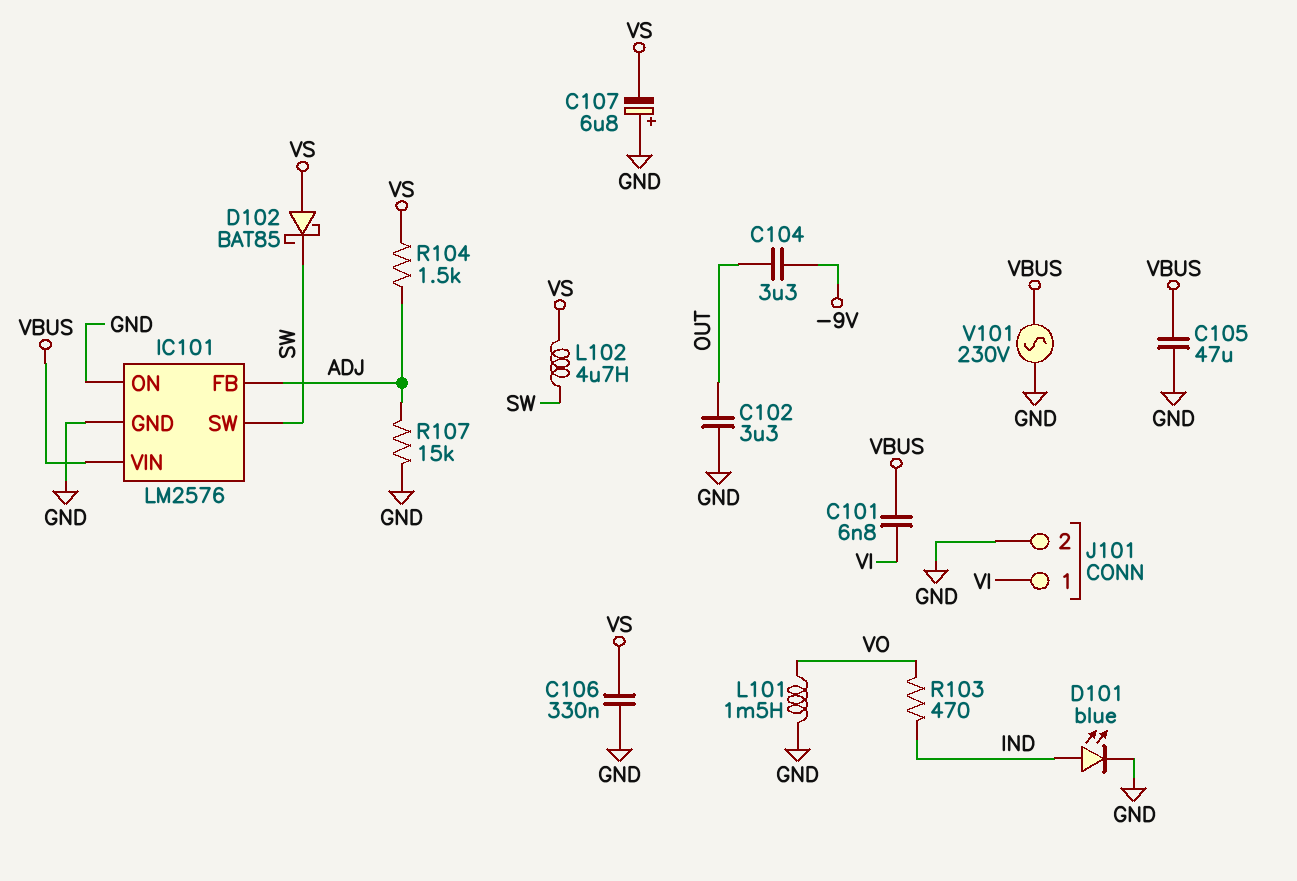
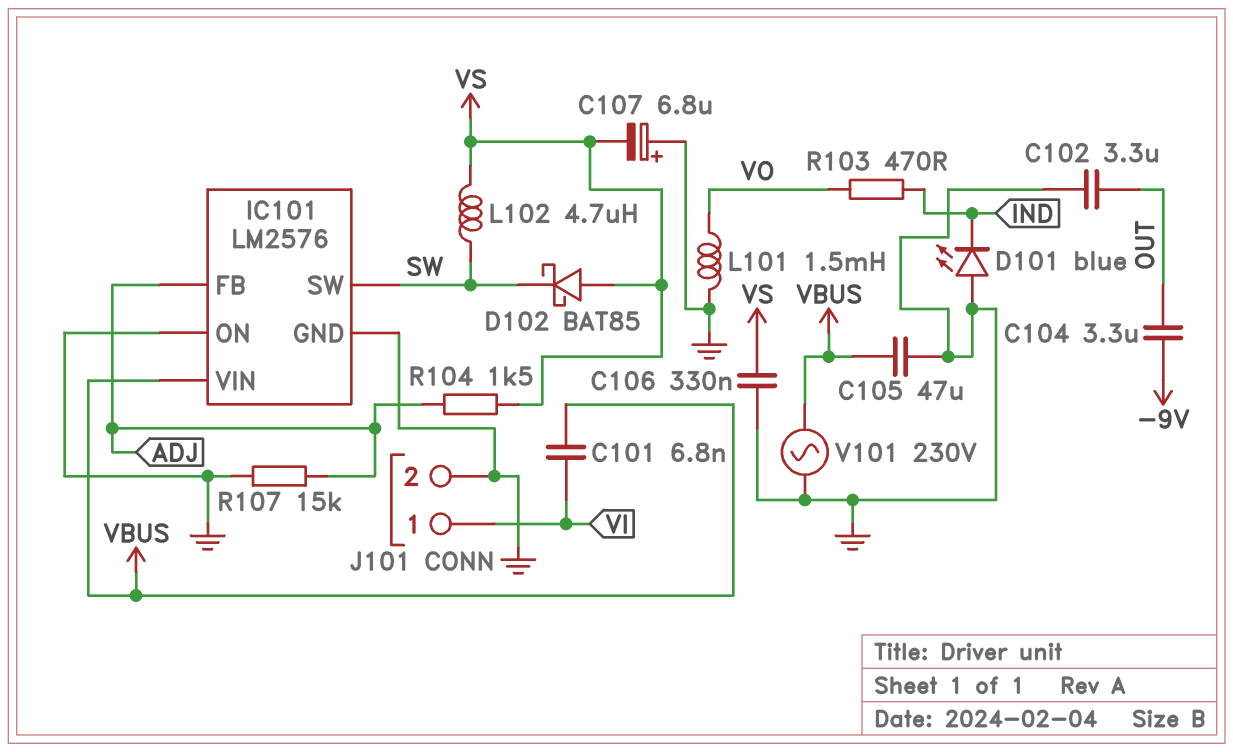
D101: LED blue (A IND, K GND) -> LED blue (A GND, K IND)

